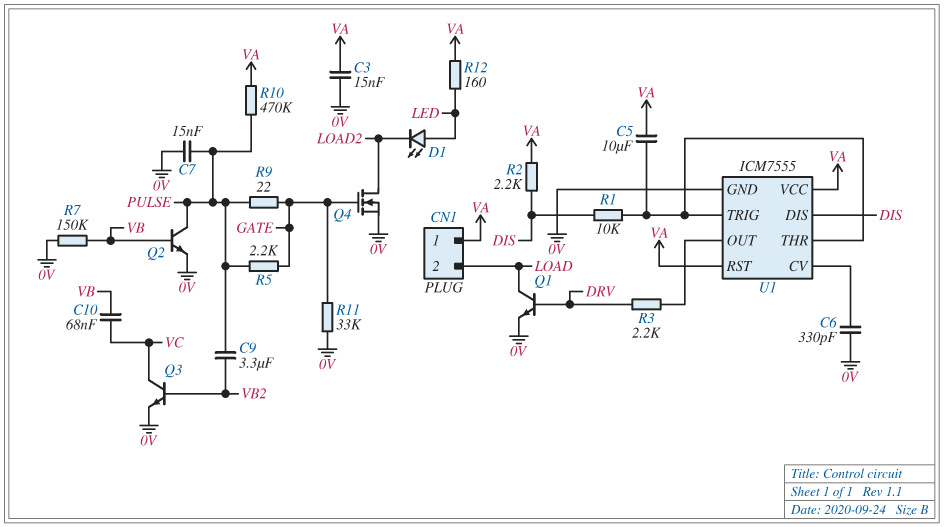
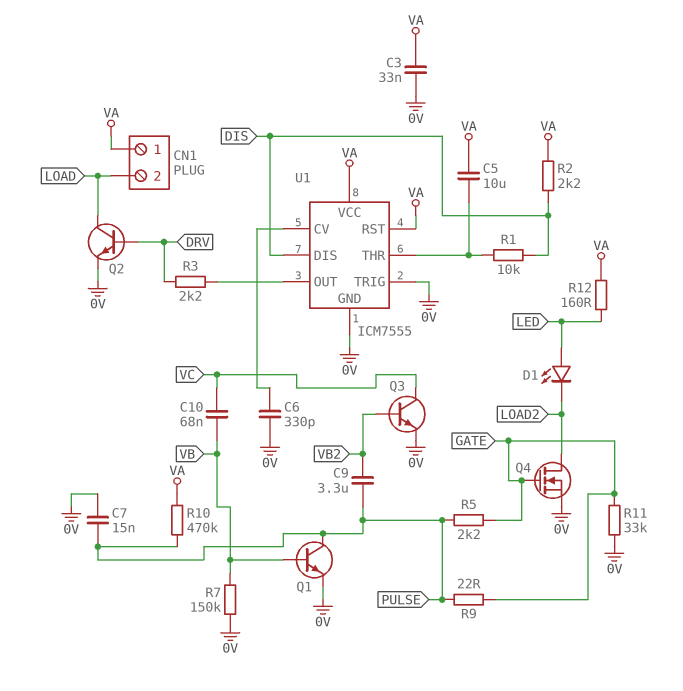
C3: 15nF (0V, VA) -> 33nF (0V, VA)
Q1: NPN (B DRV, C LOAD, E 0V) -> NPN (B VB, C PULSE, E 0V)
Q2: NPN (B VB, C PULSE, E 0V) -> NPN (B DRV, C LOAD, E 0V)
U1 pin TRIG: U1/THR -> 0V

